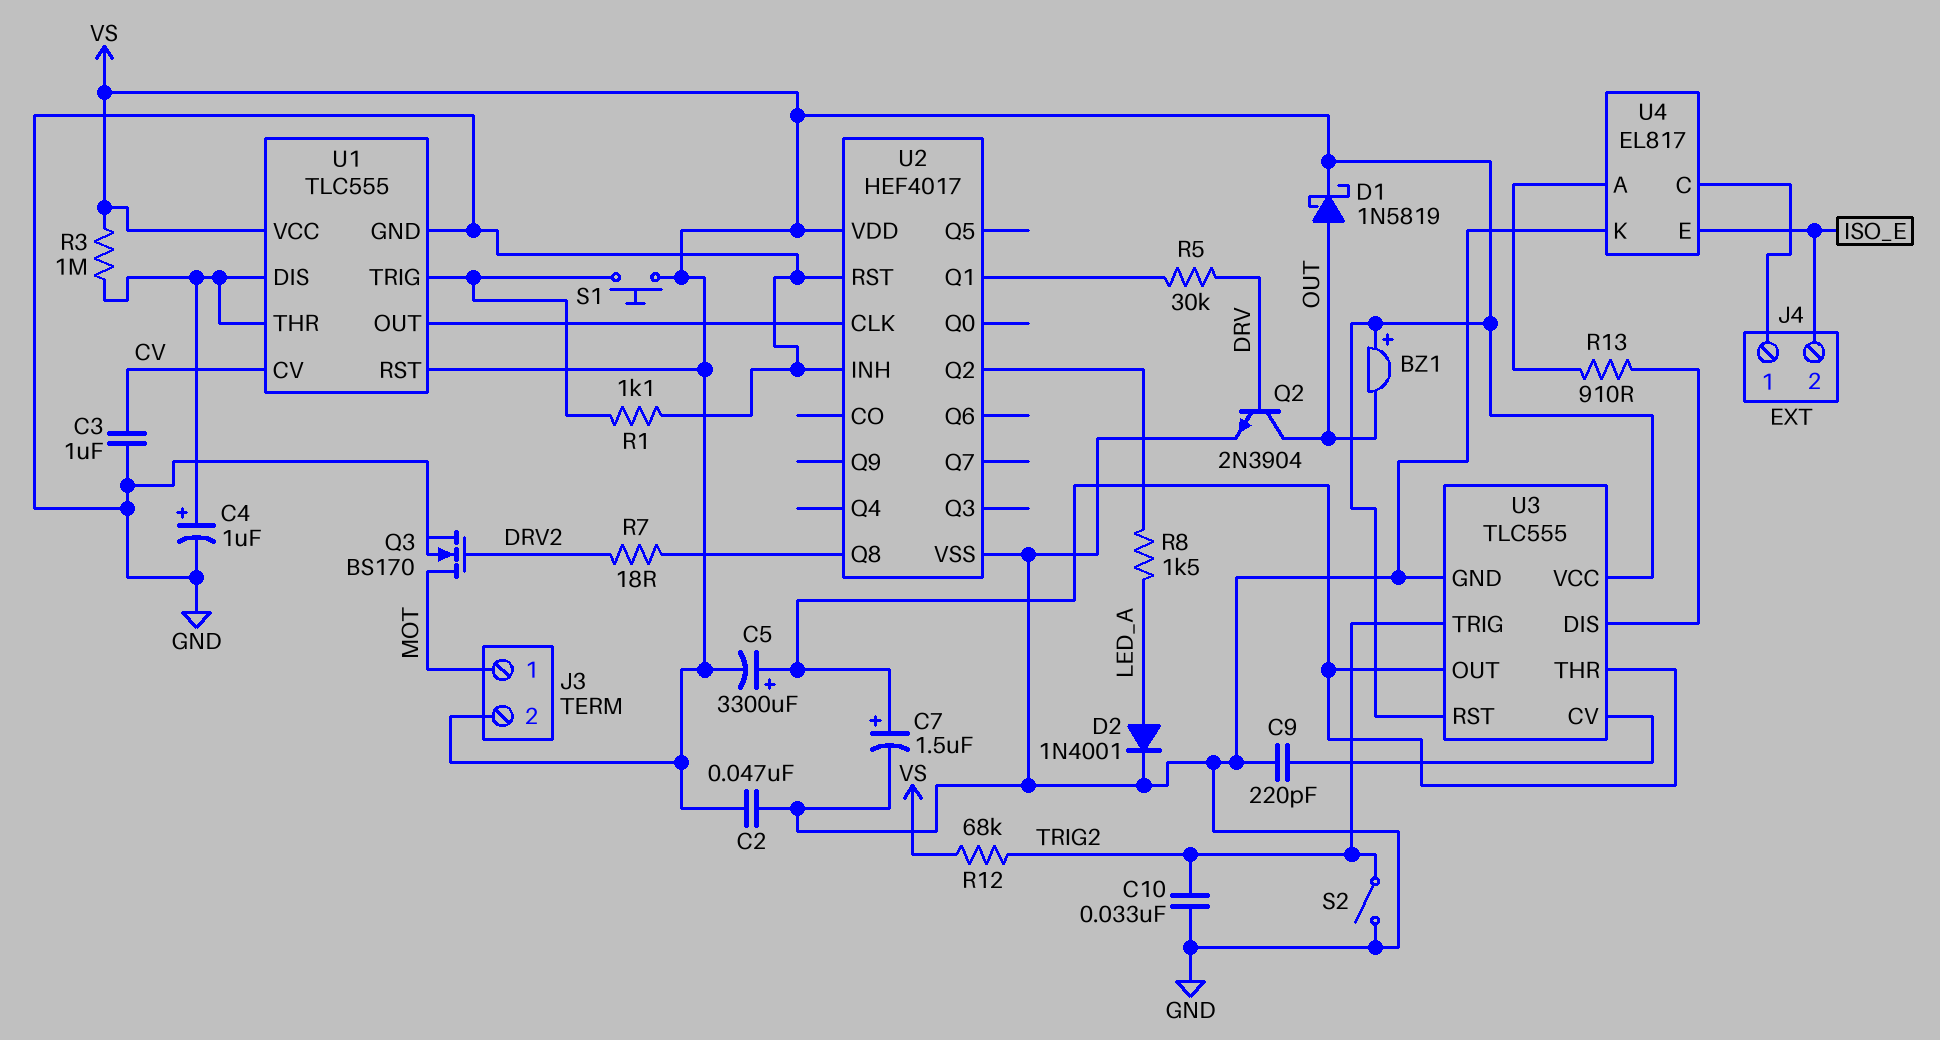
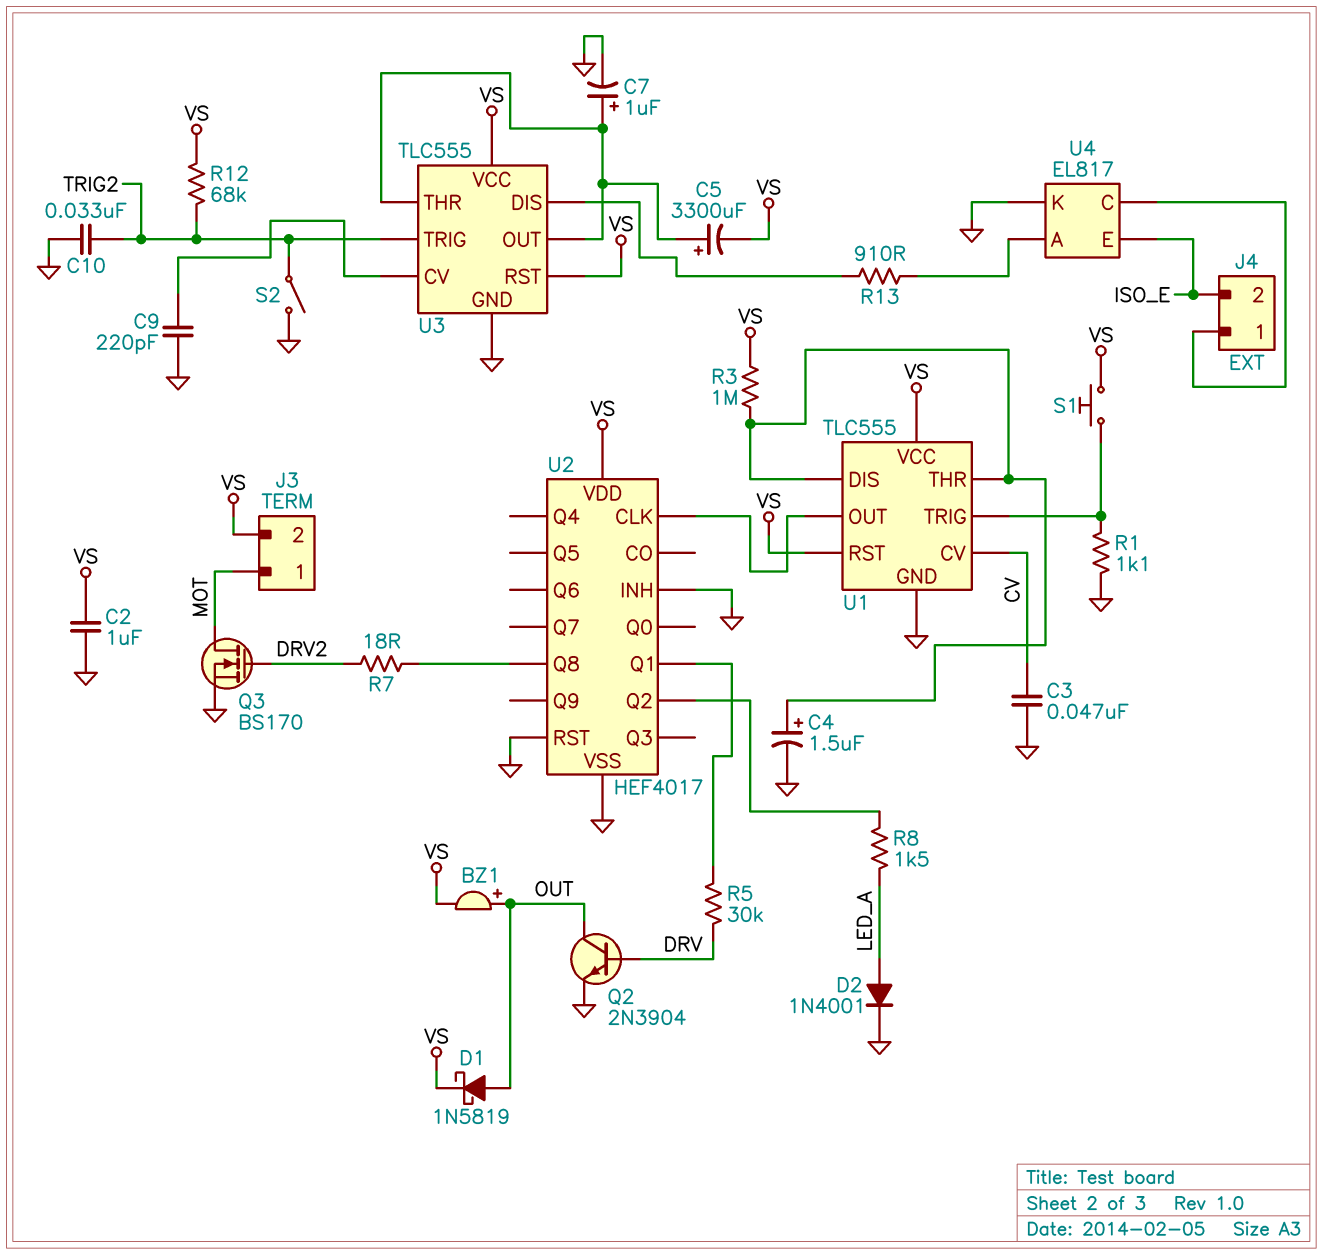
BZ1: buzzer (plus VS, minus OUT) -> buzzer (plus OUT, minus VS)
C2: 47nF (GND, VS) -> 1uF (GND, VS)
C3: 1uF (CV, GND) -> 47nF (CV, GND)
C4: 1uF (plus U1/DIS, minus GND) -> 1.5uF (plus U1/DIS, minus GND)
C7: 1.5uF (plus U3/OUT, minus GND) -> 1uF (plus U3/OUT, minus GND)

